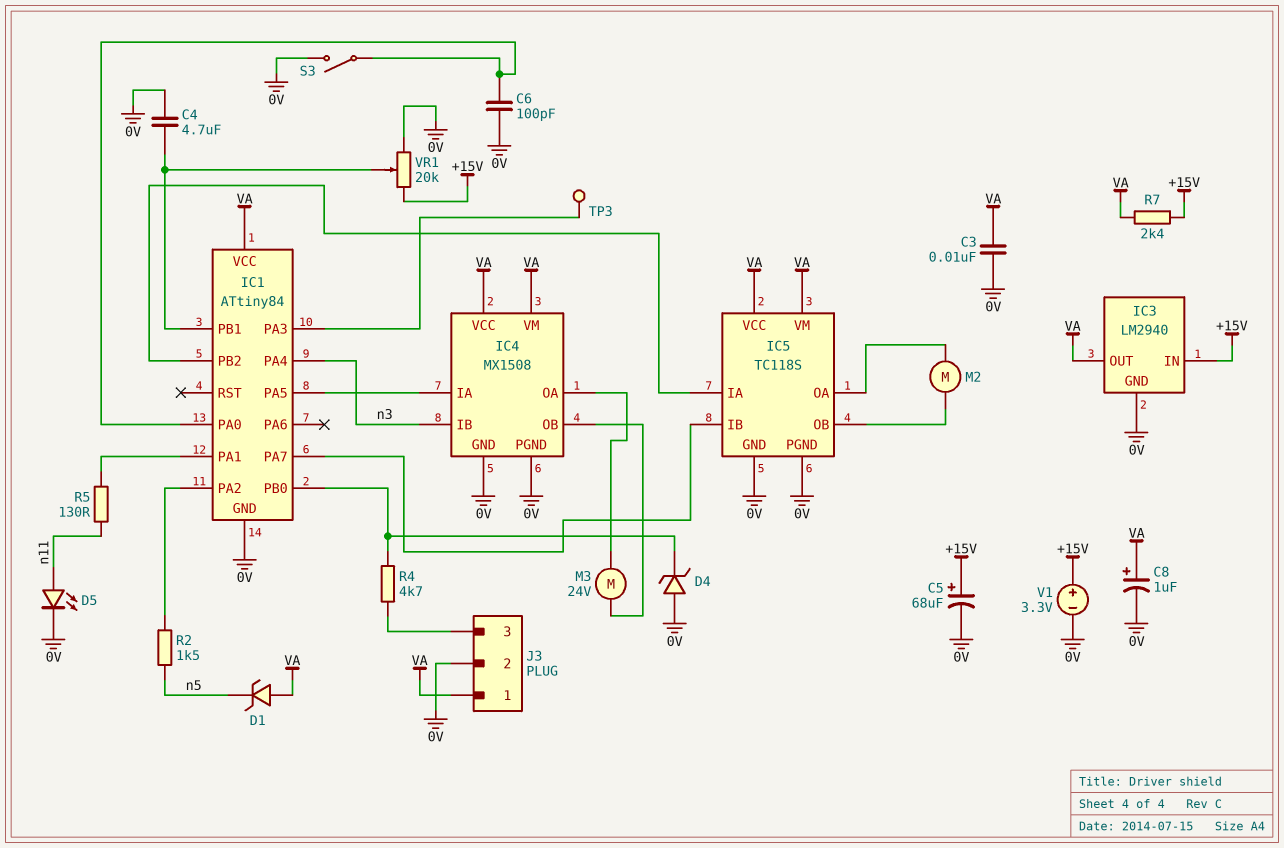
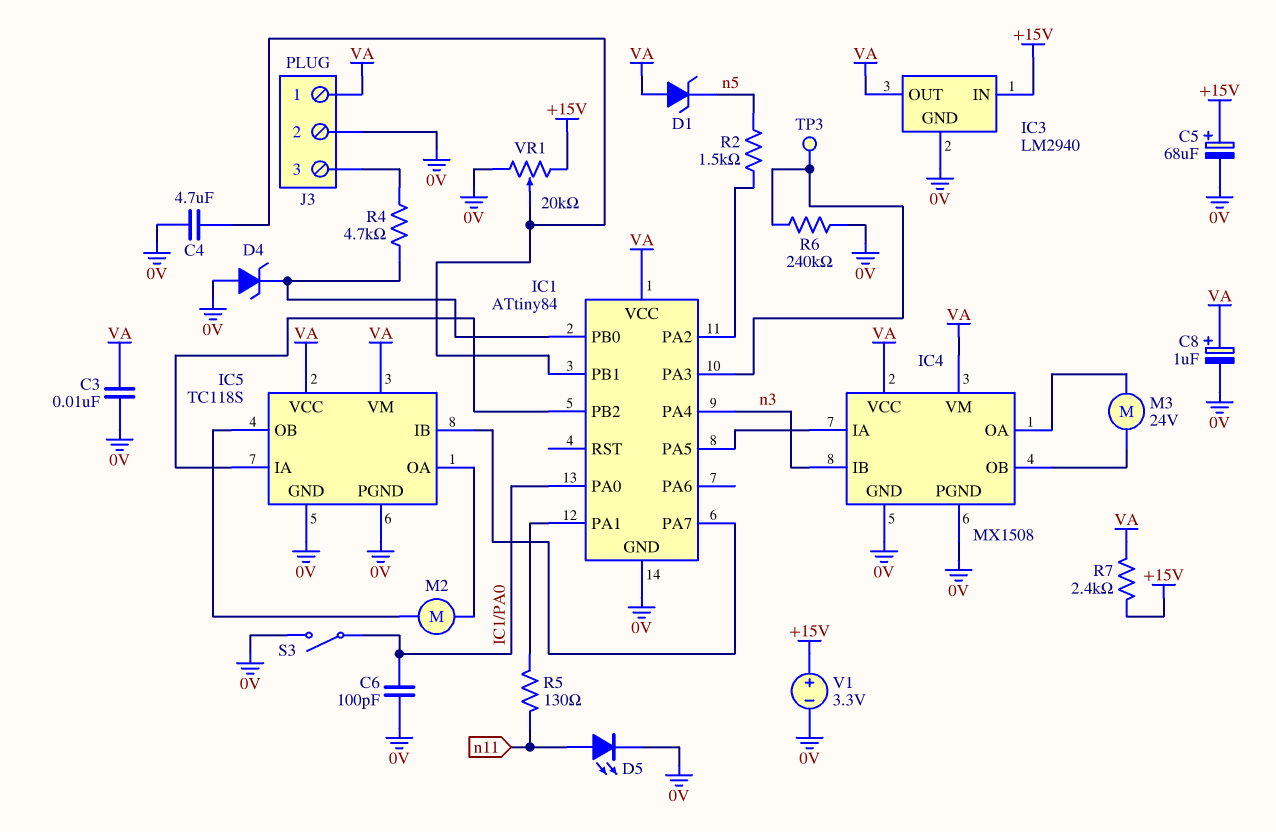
R6: none -> 240k (0V, IC1/PA3)

